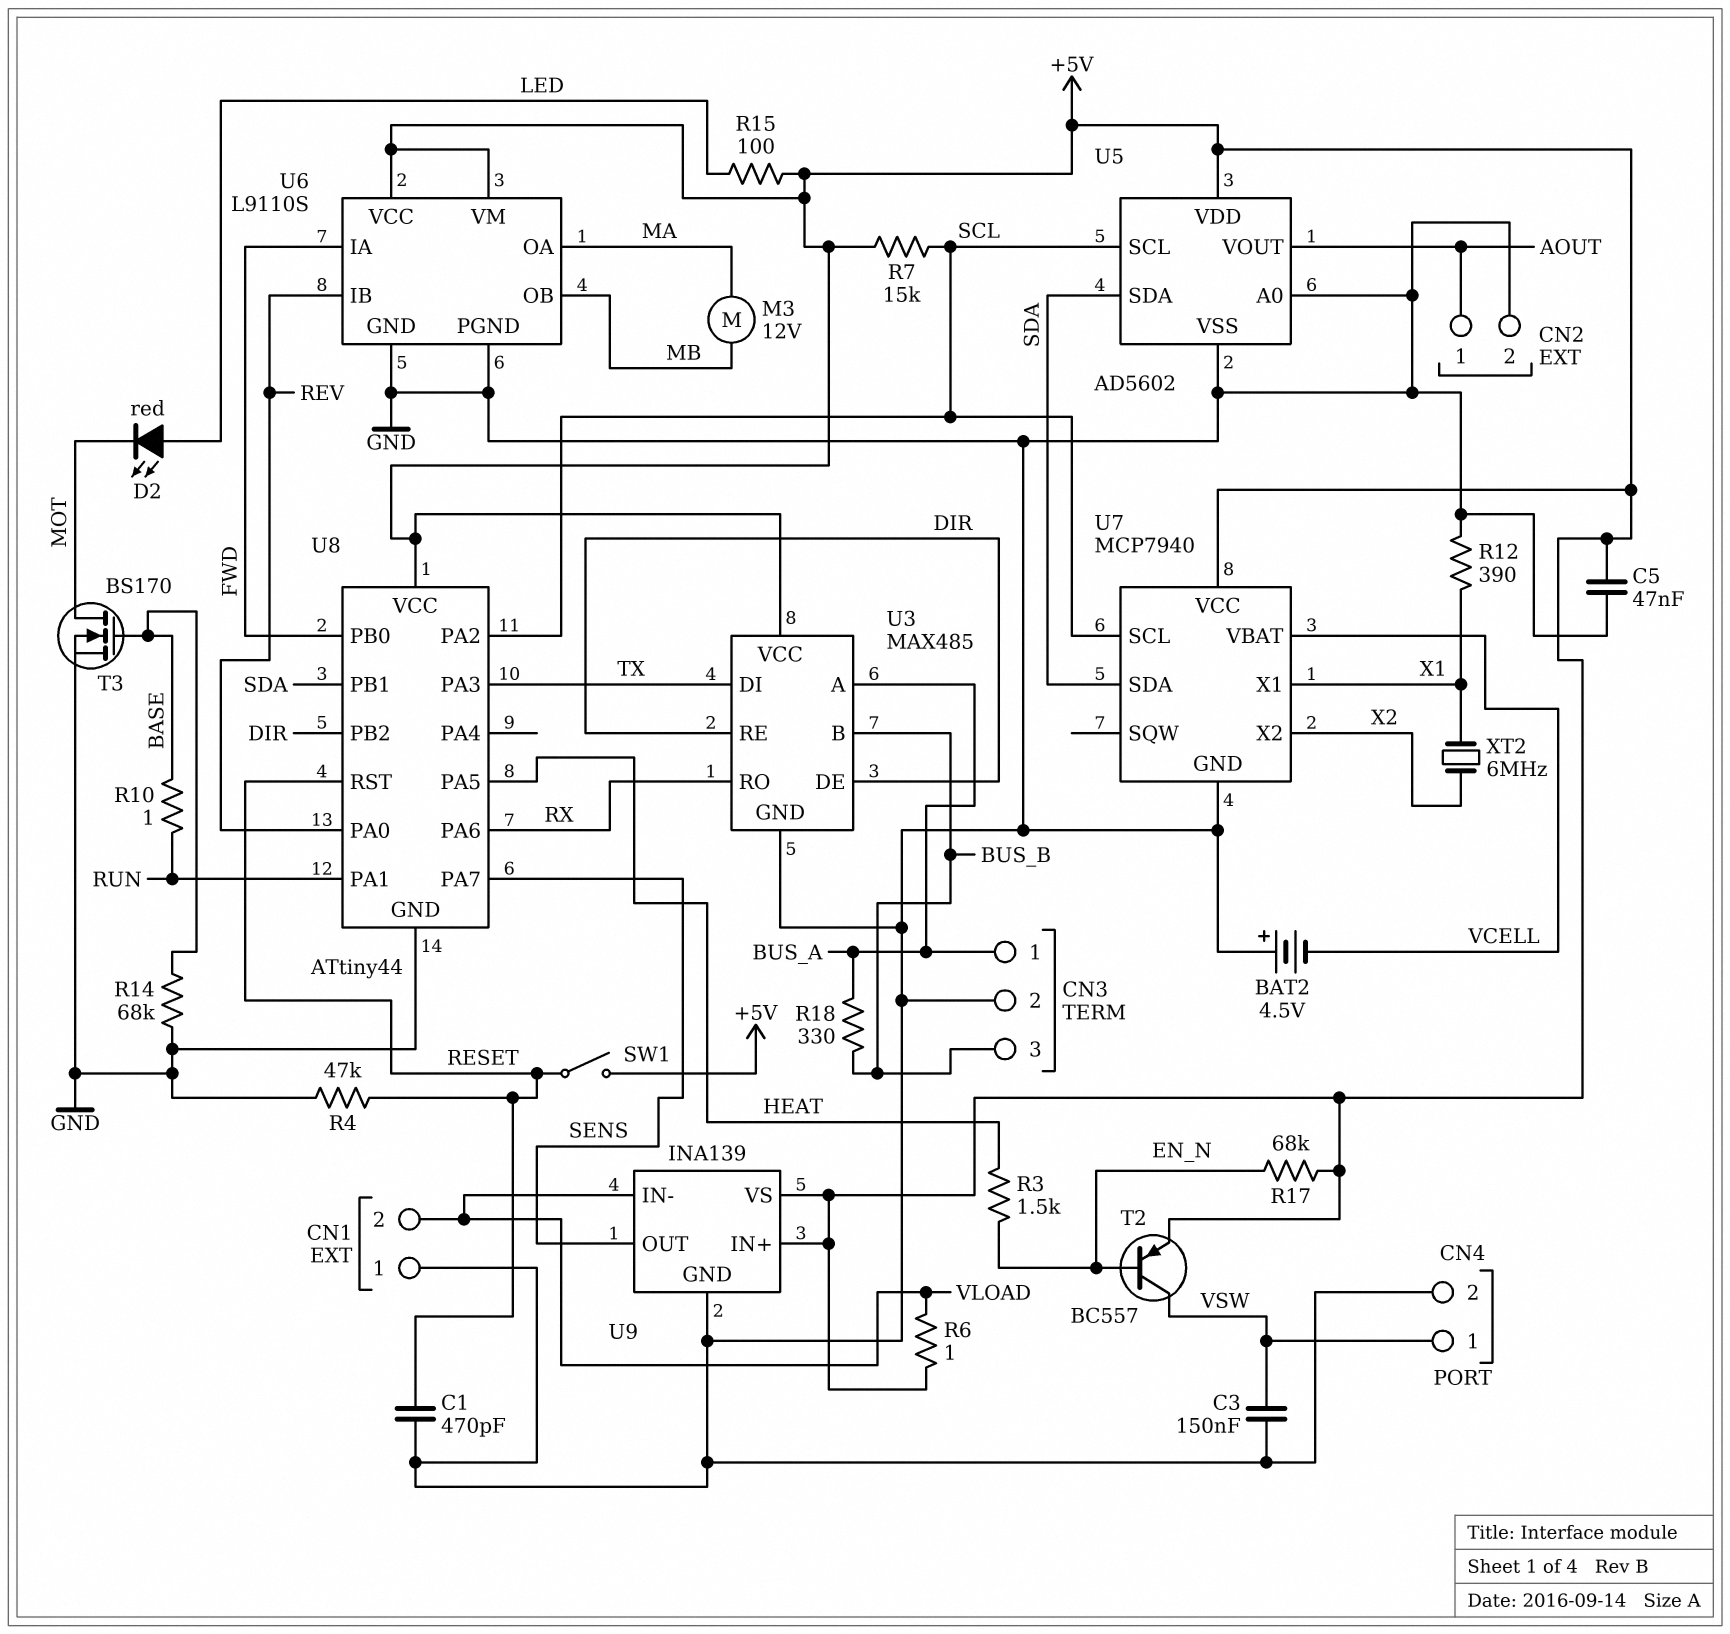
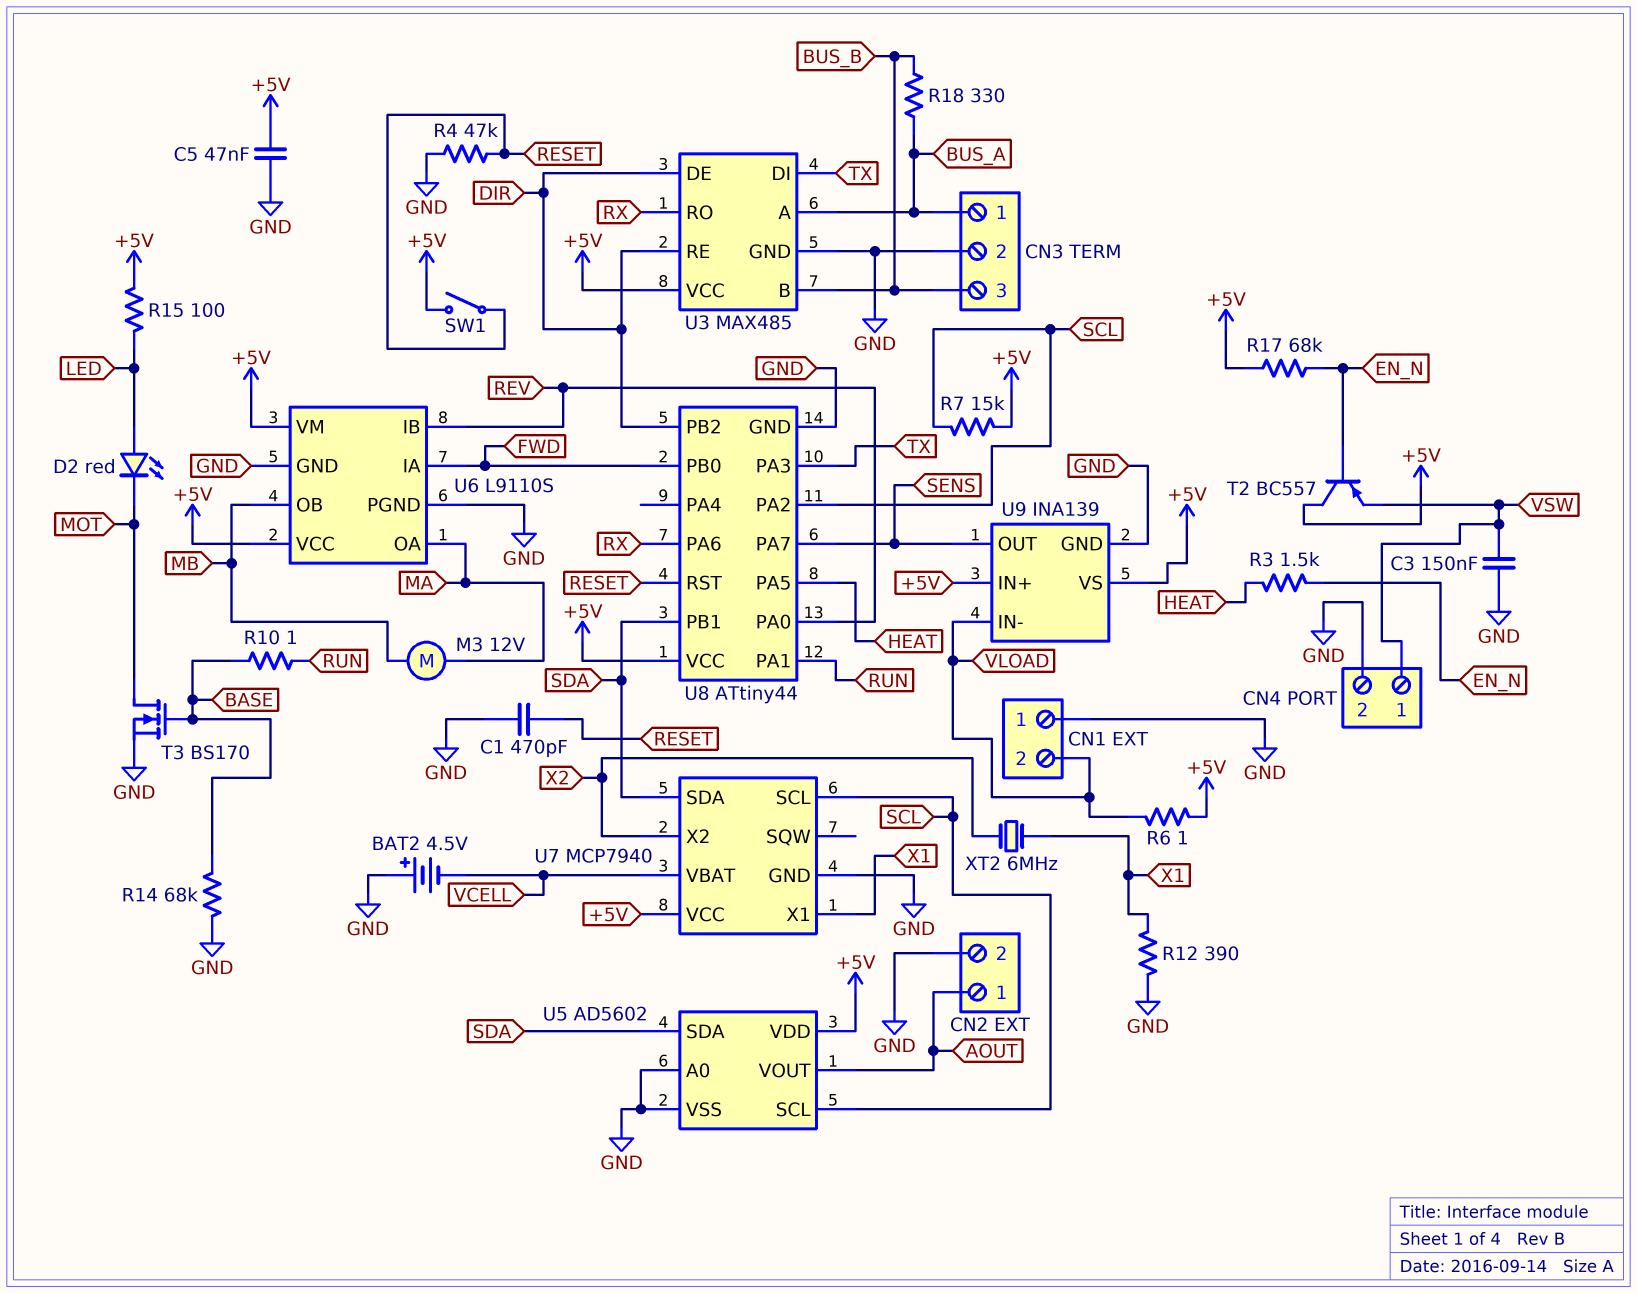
T2: PNP BC557 (B EN_N, C VSW, E +5V) -> PNP BC557 (B EN_N, C +5V, E VSW)

